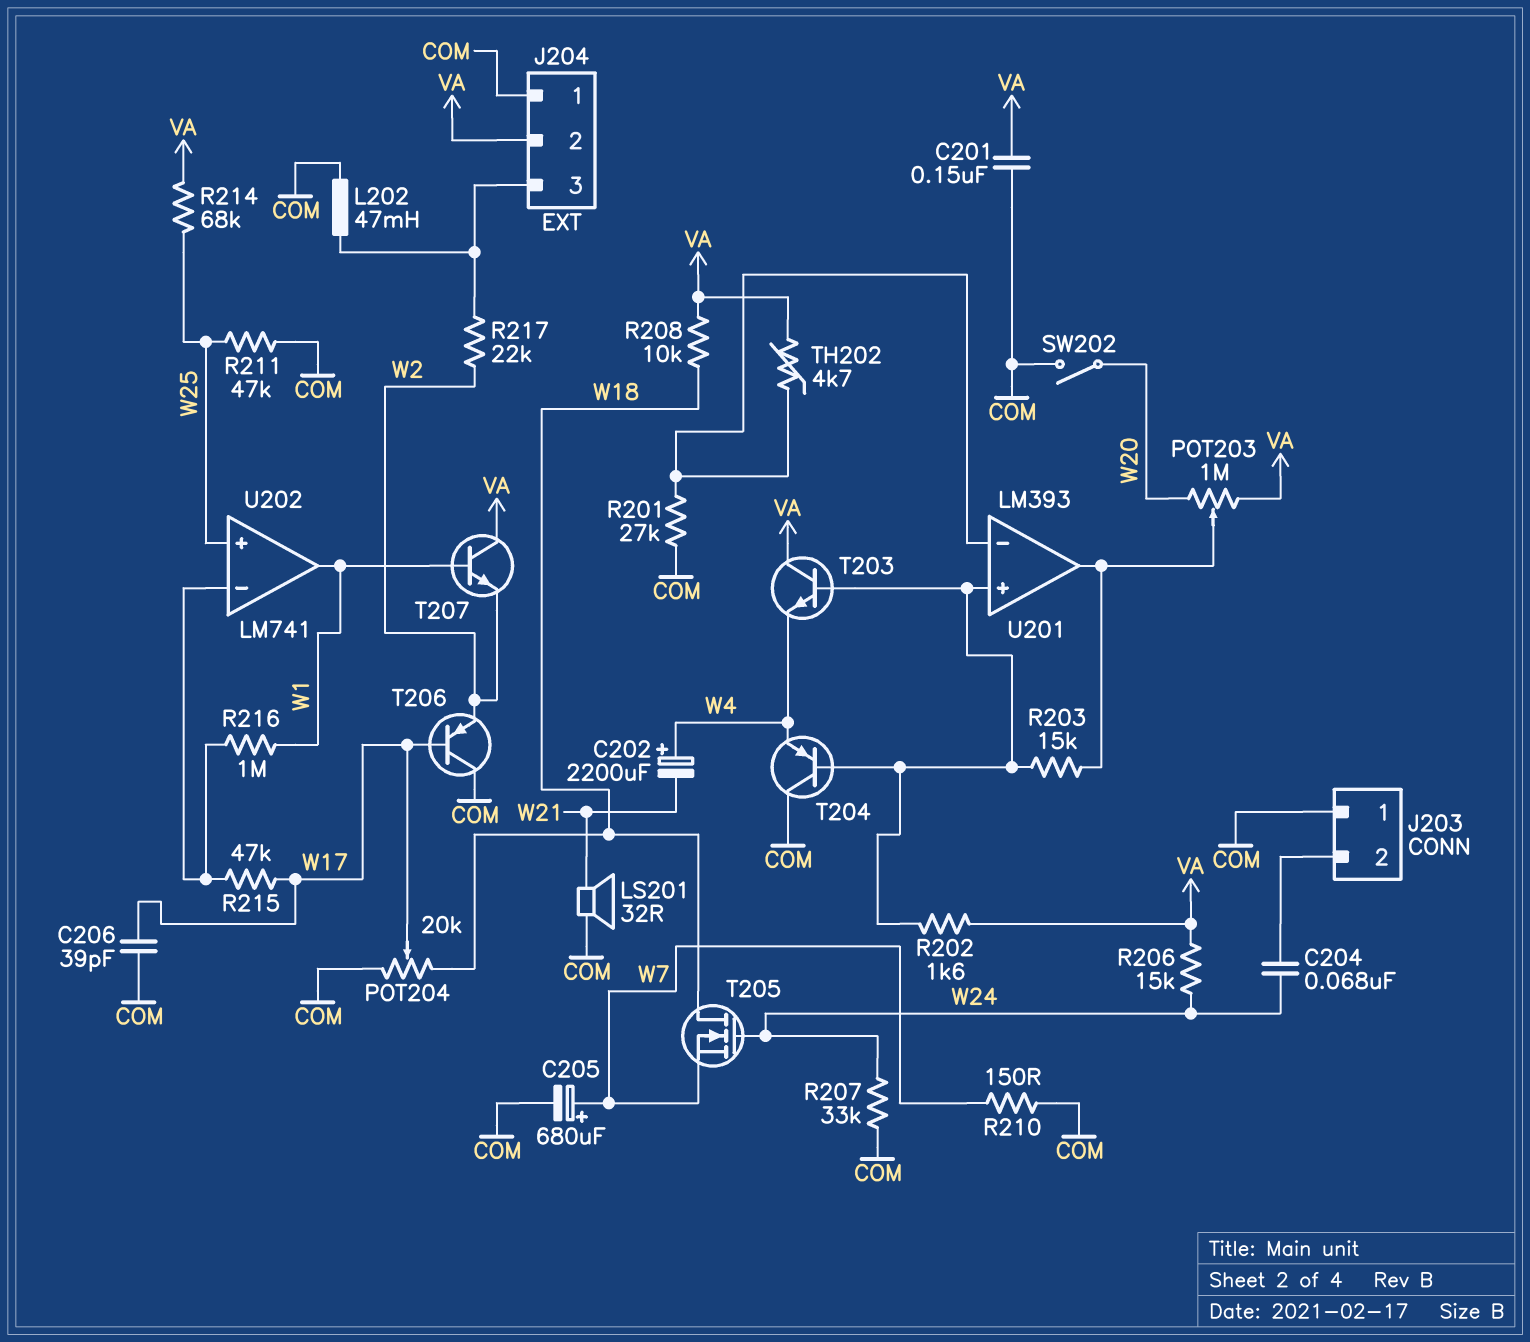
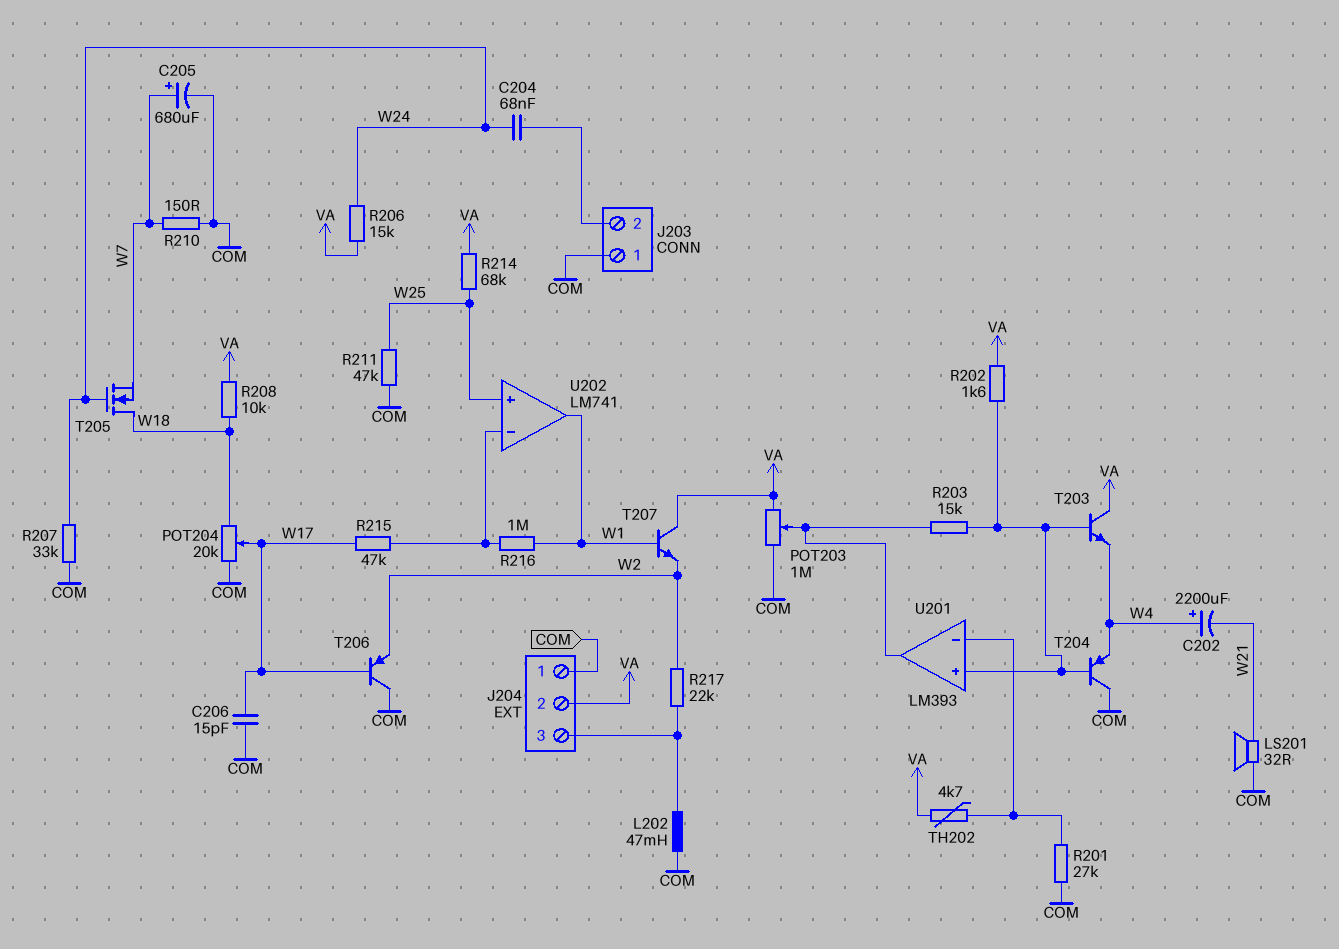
C201: 150nF (COM, VA) -> none
C206: 39pF (COM, W17) -> 15pF (COM, W17)
POT203: 1M (VA, W20, wiper U201/out) -> 1M (COM, VA, wiper U201/out)
SW202: switch (COM, W20) -> none

